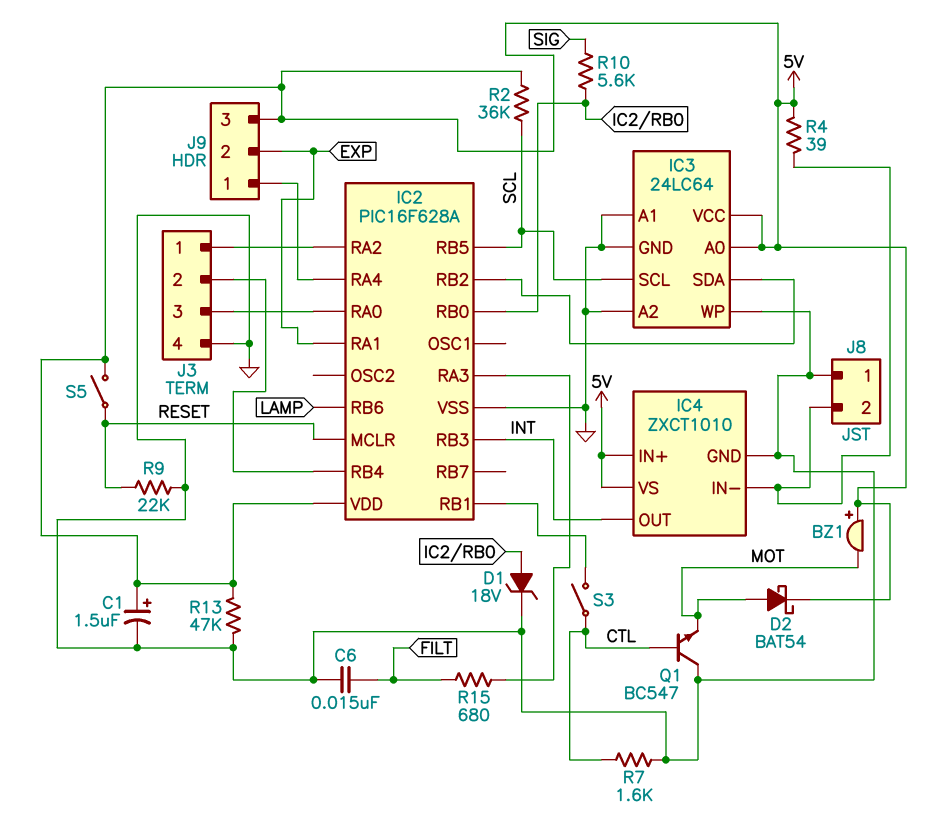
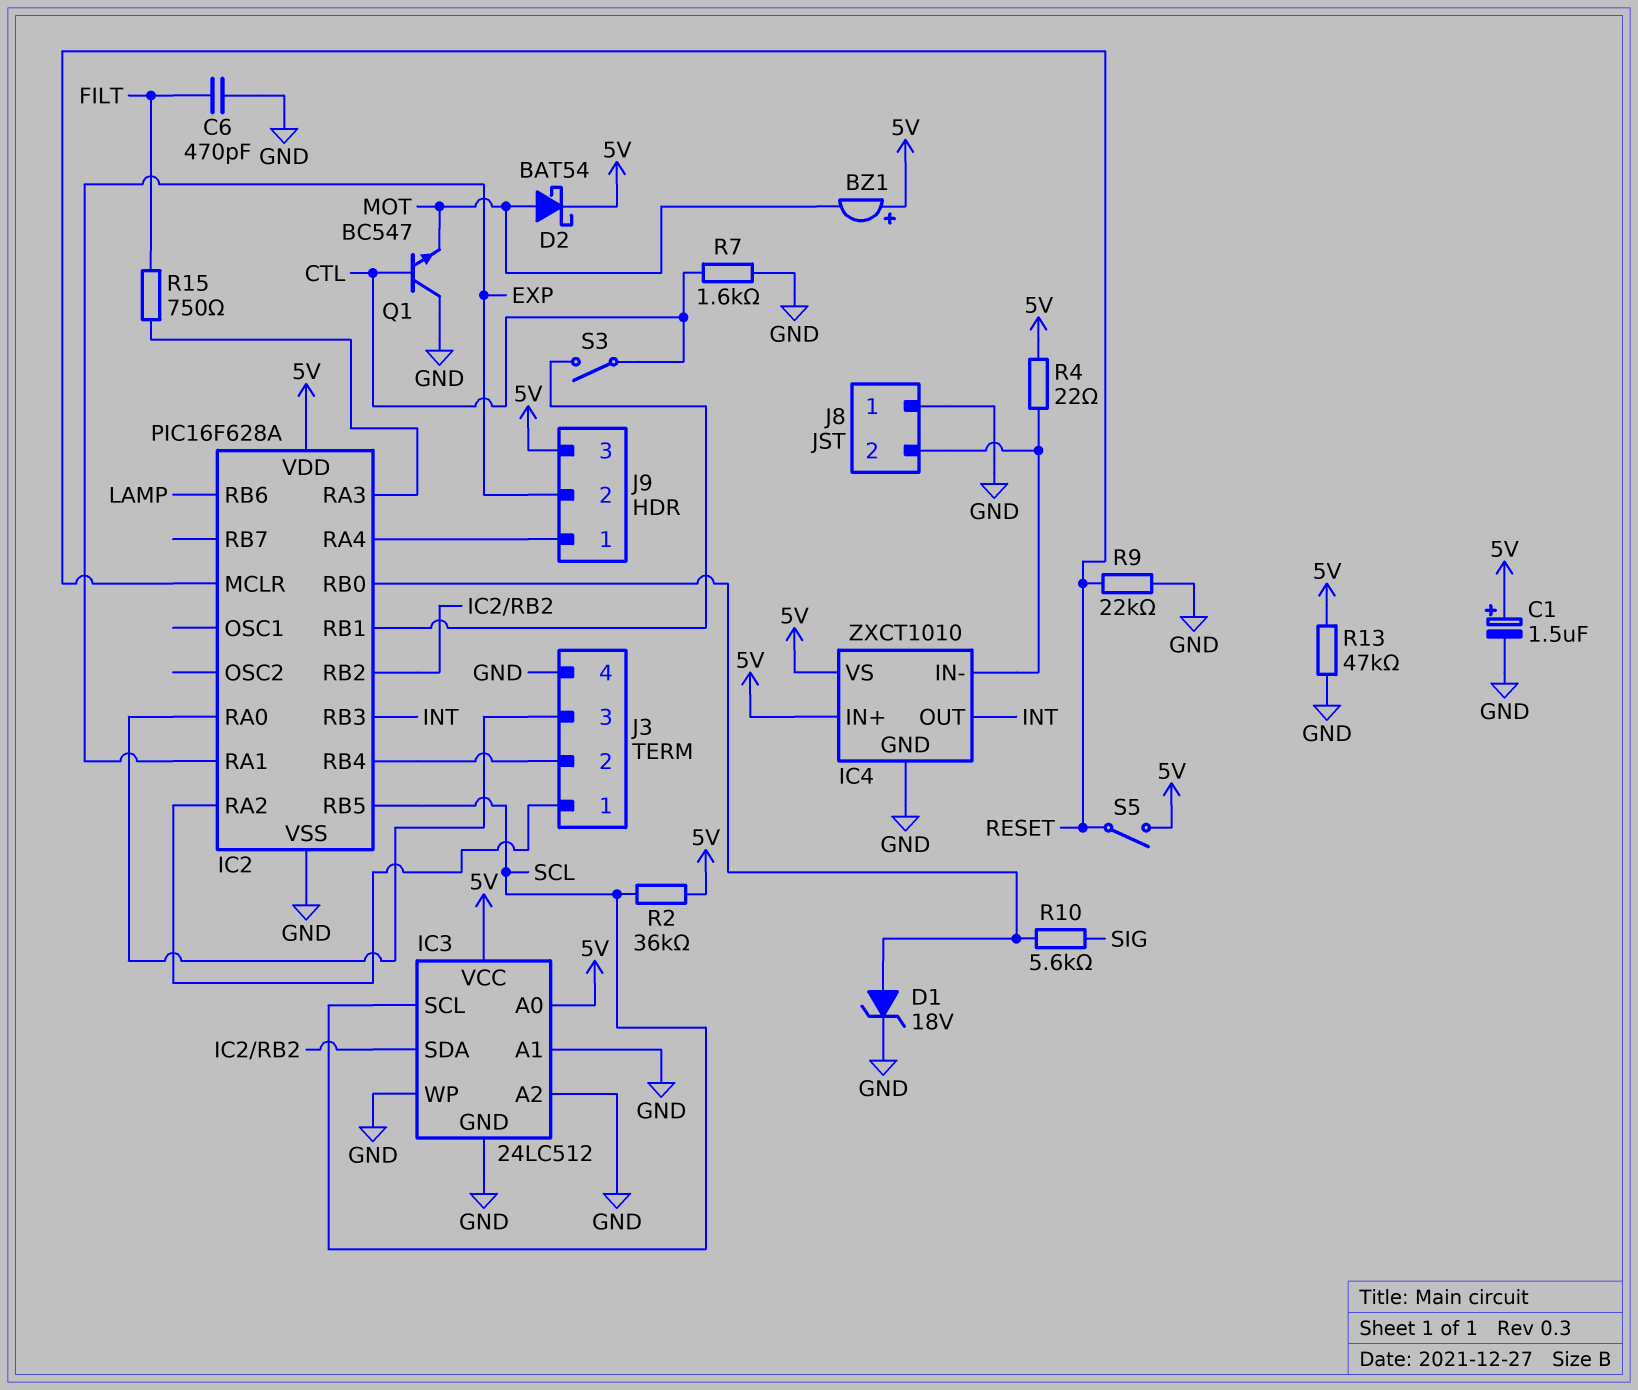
C6: 15nF (FILT, GND) -> 470pF (FILT, GND)
IC3: 24LC64 -> 24LC512
R4: 39 (5V, IC4/IN-) -> 22 (5V, IC4/IN-)
R15: 680 (FILT, IC2/RA3) -> 750 (FILT, IC2/RA3)

